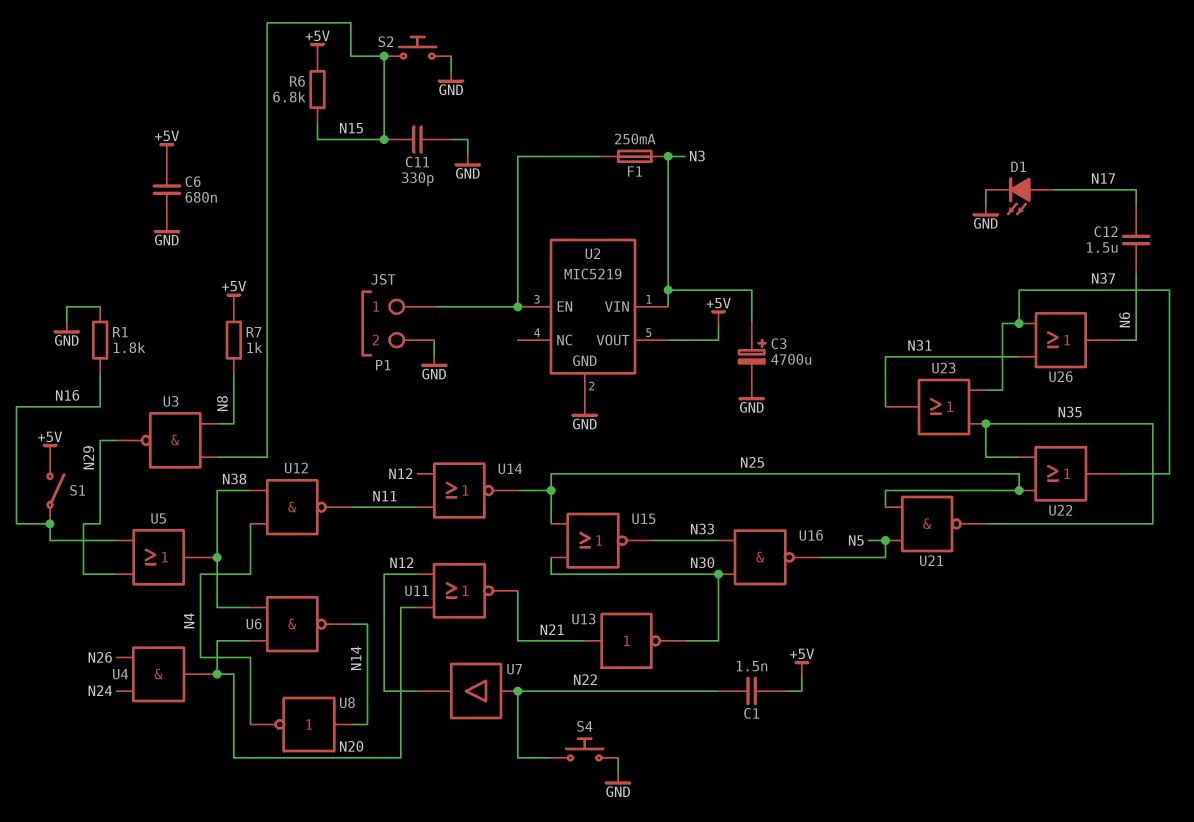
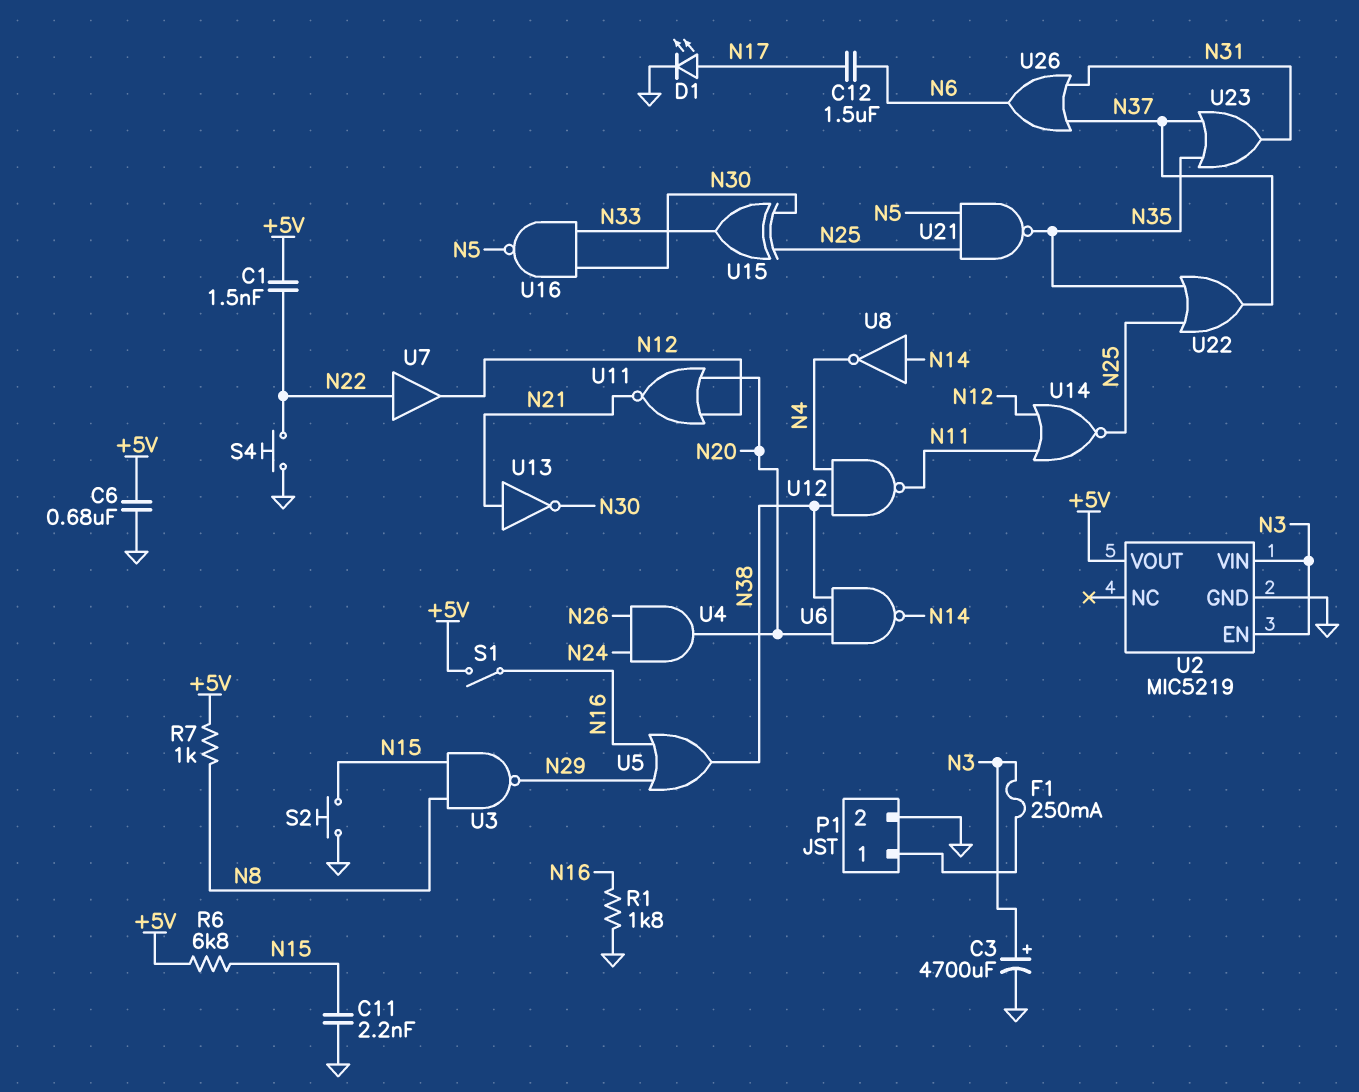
C11: 330pF (GND, N15) -> 2.2nF (GND, N15)
U2 pin EN: P1/1 -> N3
U15: NOR (in N25, in N30, out N33) -> XOR (in N25, in N30, out N33)

